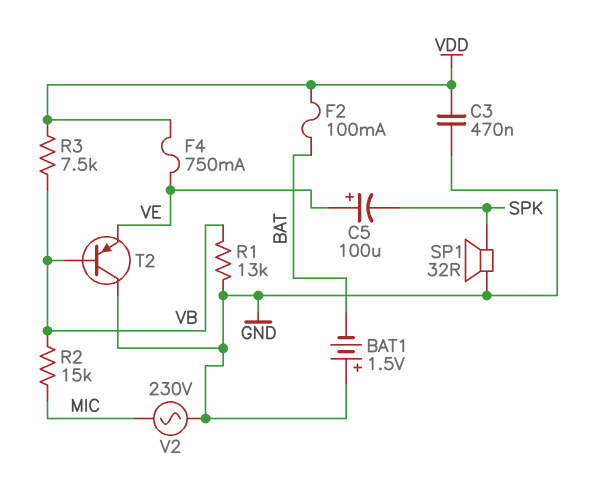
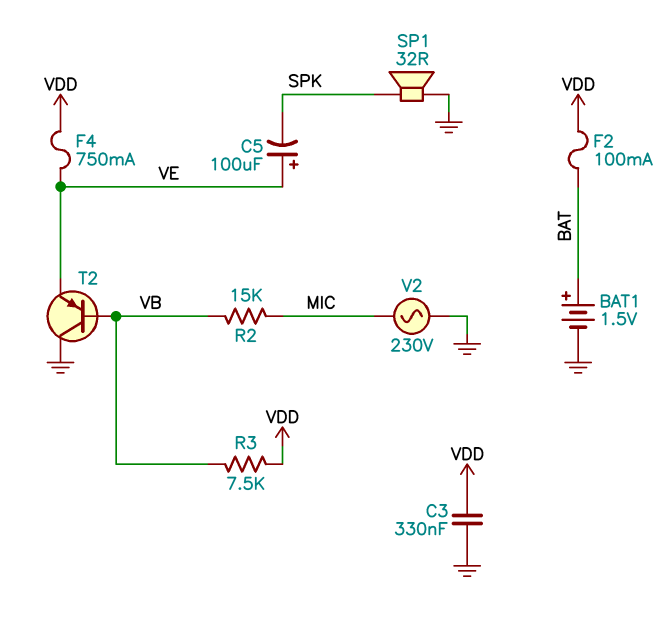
BAT1: 1.5V (plus GND, minus BAT) -> 1.5V (plus BAT, minus GND)
C3: 470nF (GND, VDD) -> 330nF (GND, VDD)
R1: 13k (GND, VB) -> none

